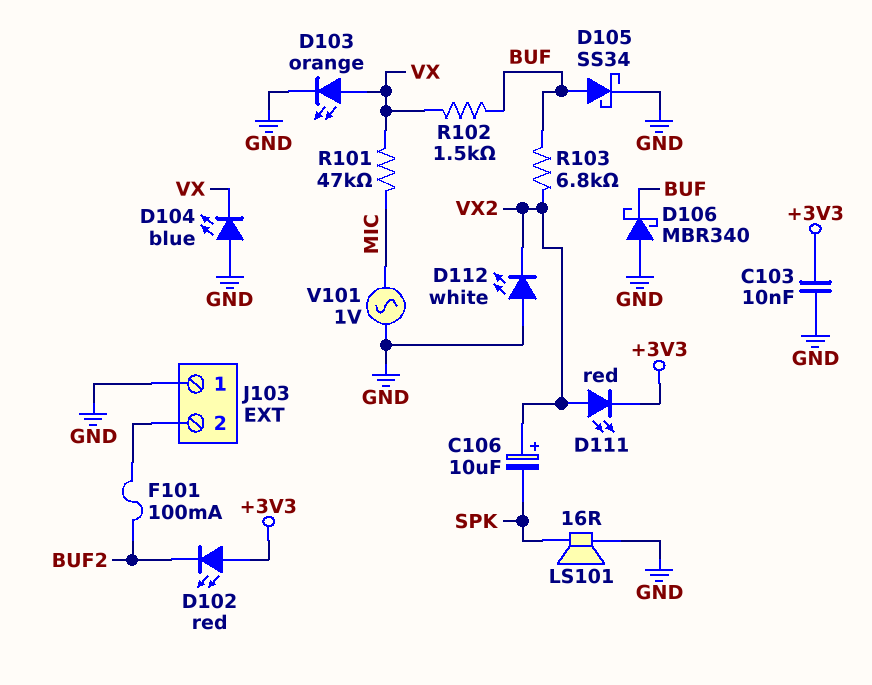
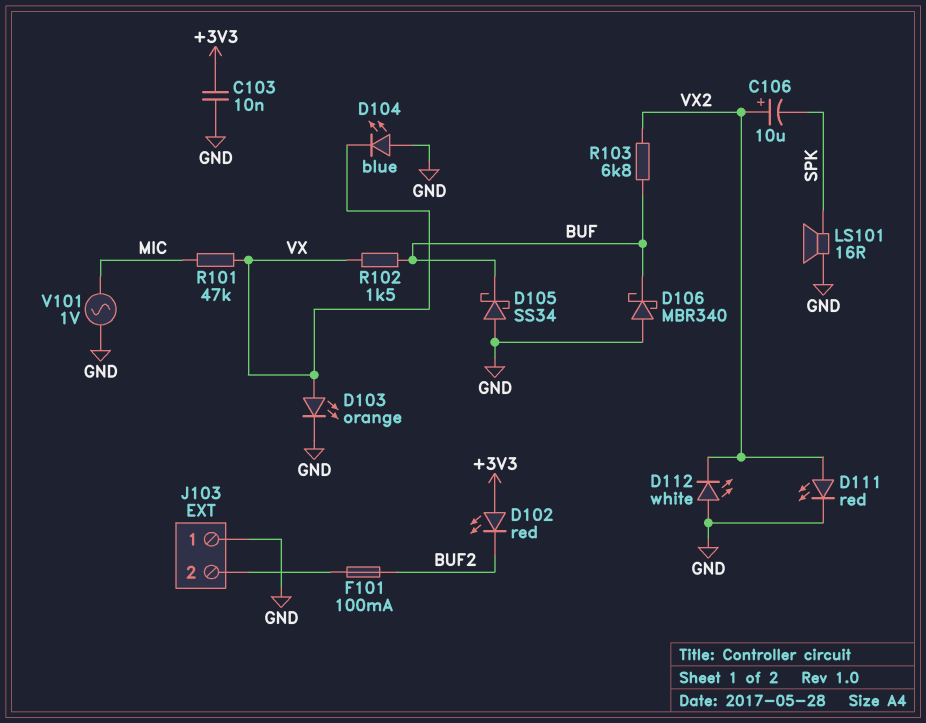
D105: schottky SS34 (A BUF, K GND) -> schottky SS34 (A GND, K BUF)
D111: LED red (A VX2, K +3V3) -> LED red (A VX2, K GND)

